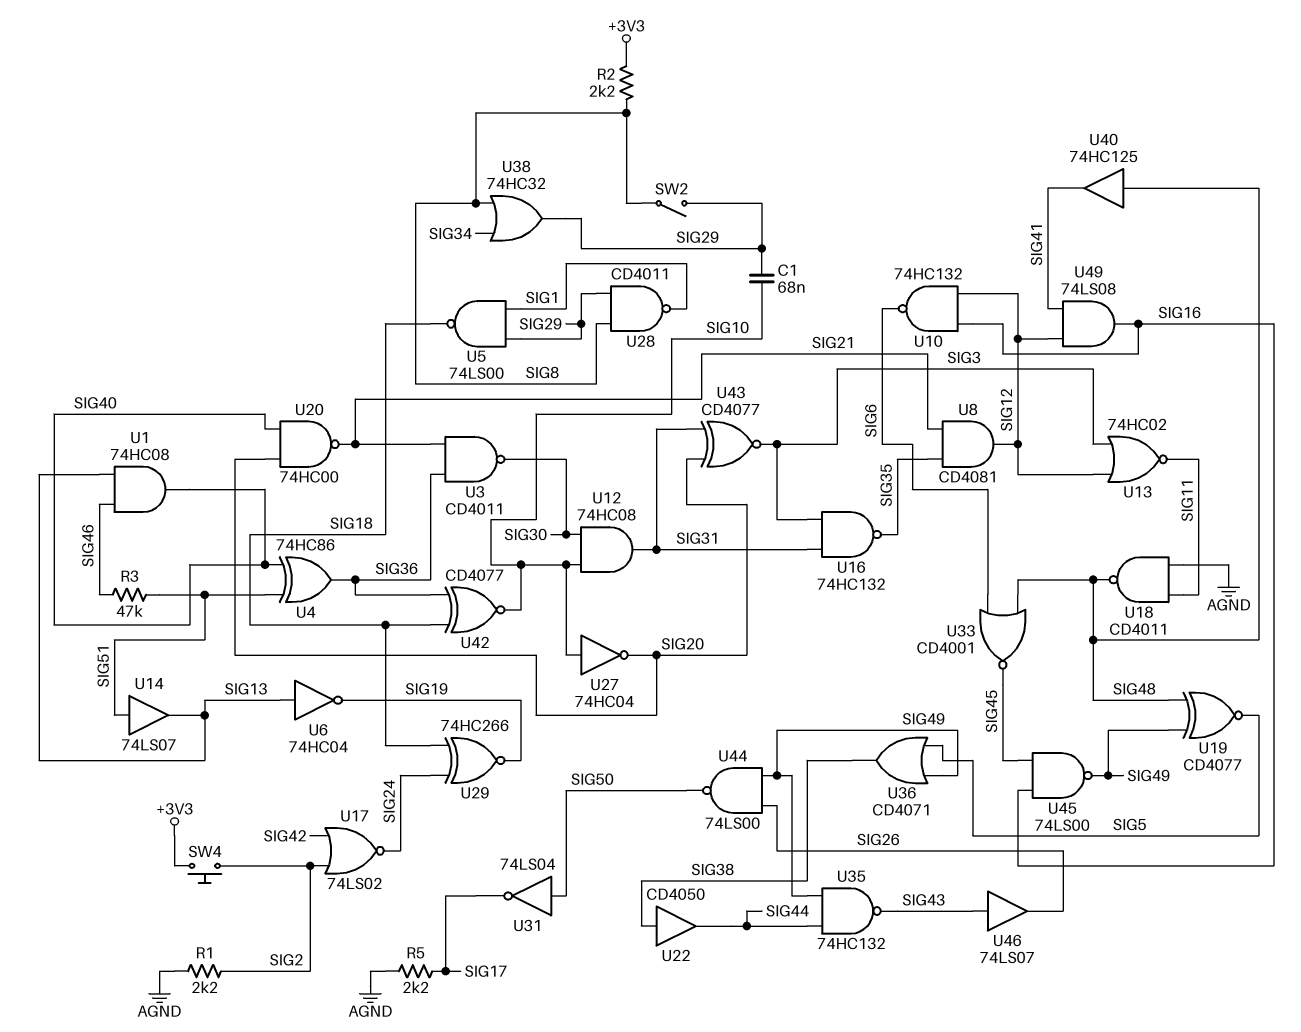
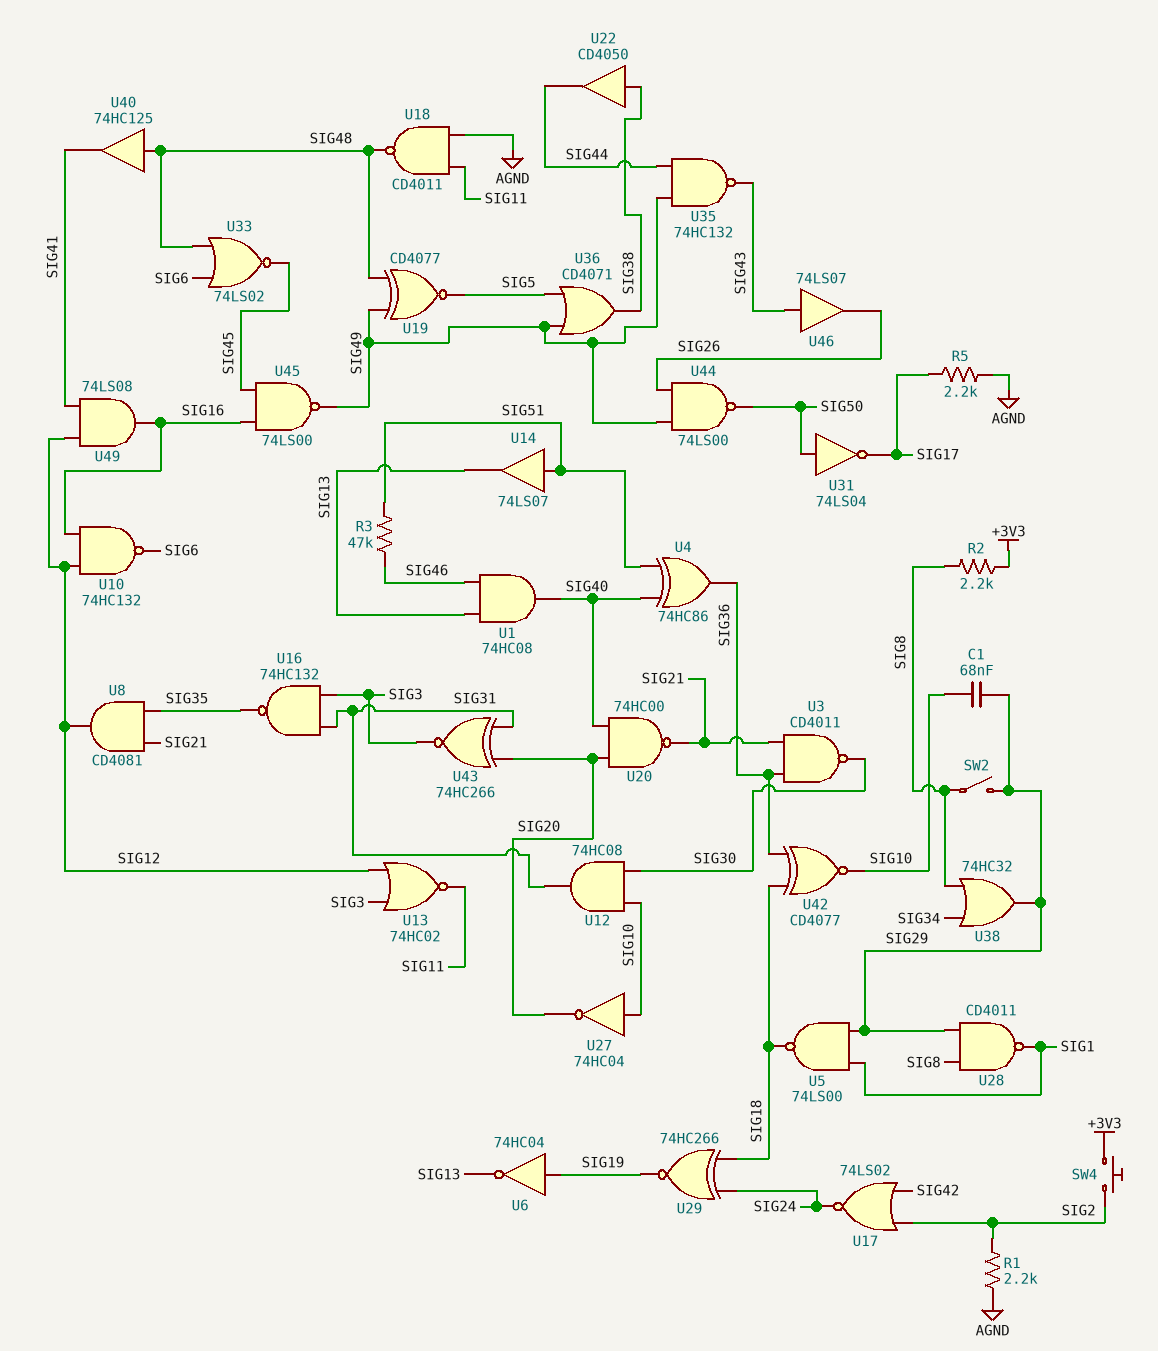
U6: NOT 74HC04 (in SIG13, out SIG19) -> NOT 74HC04 (in SIG19, out SIG13)
U33: NOR CD4001 (in SIG6, in SIG48, out SIG45) -> NOR 74LS02 (in SIG6, in SIG48, out SIG45)
U43: XNOR CD4077 (in SIG20, in SIG31, out SIG3) -> XNOR 74HC266 (in SIG20, in SIG31, out SIG3)

